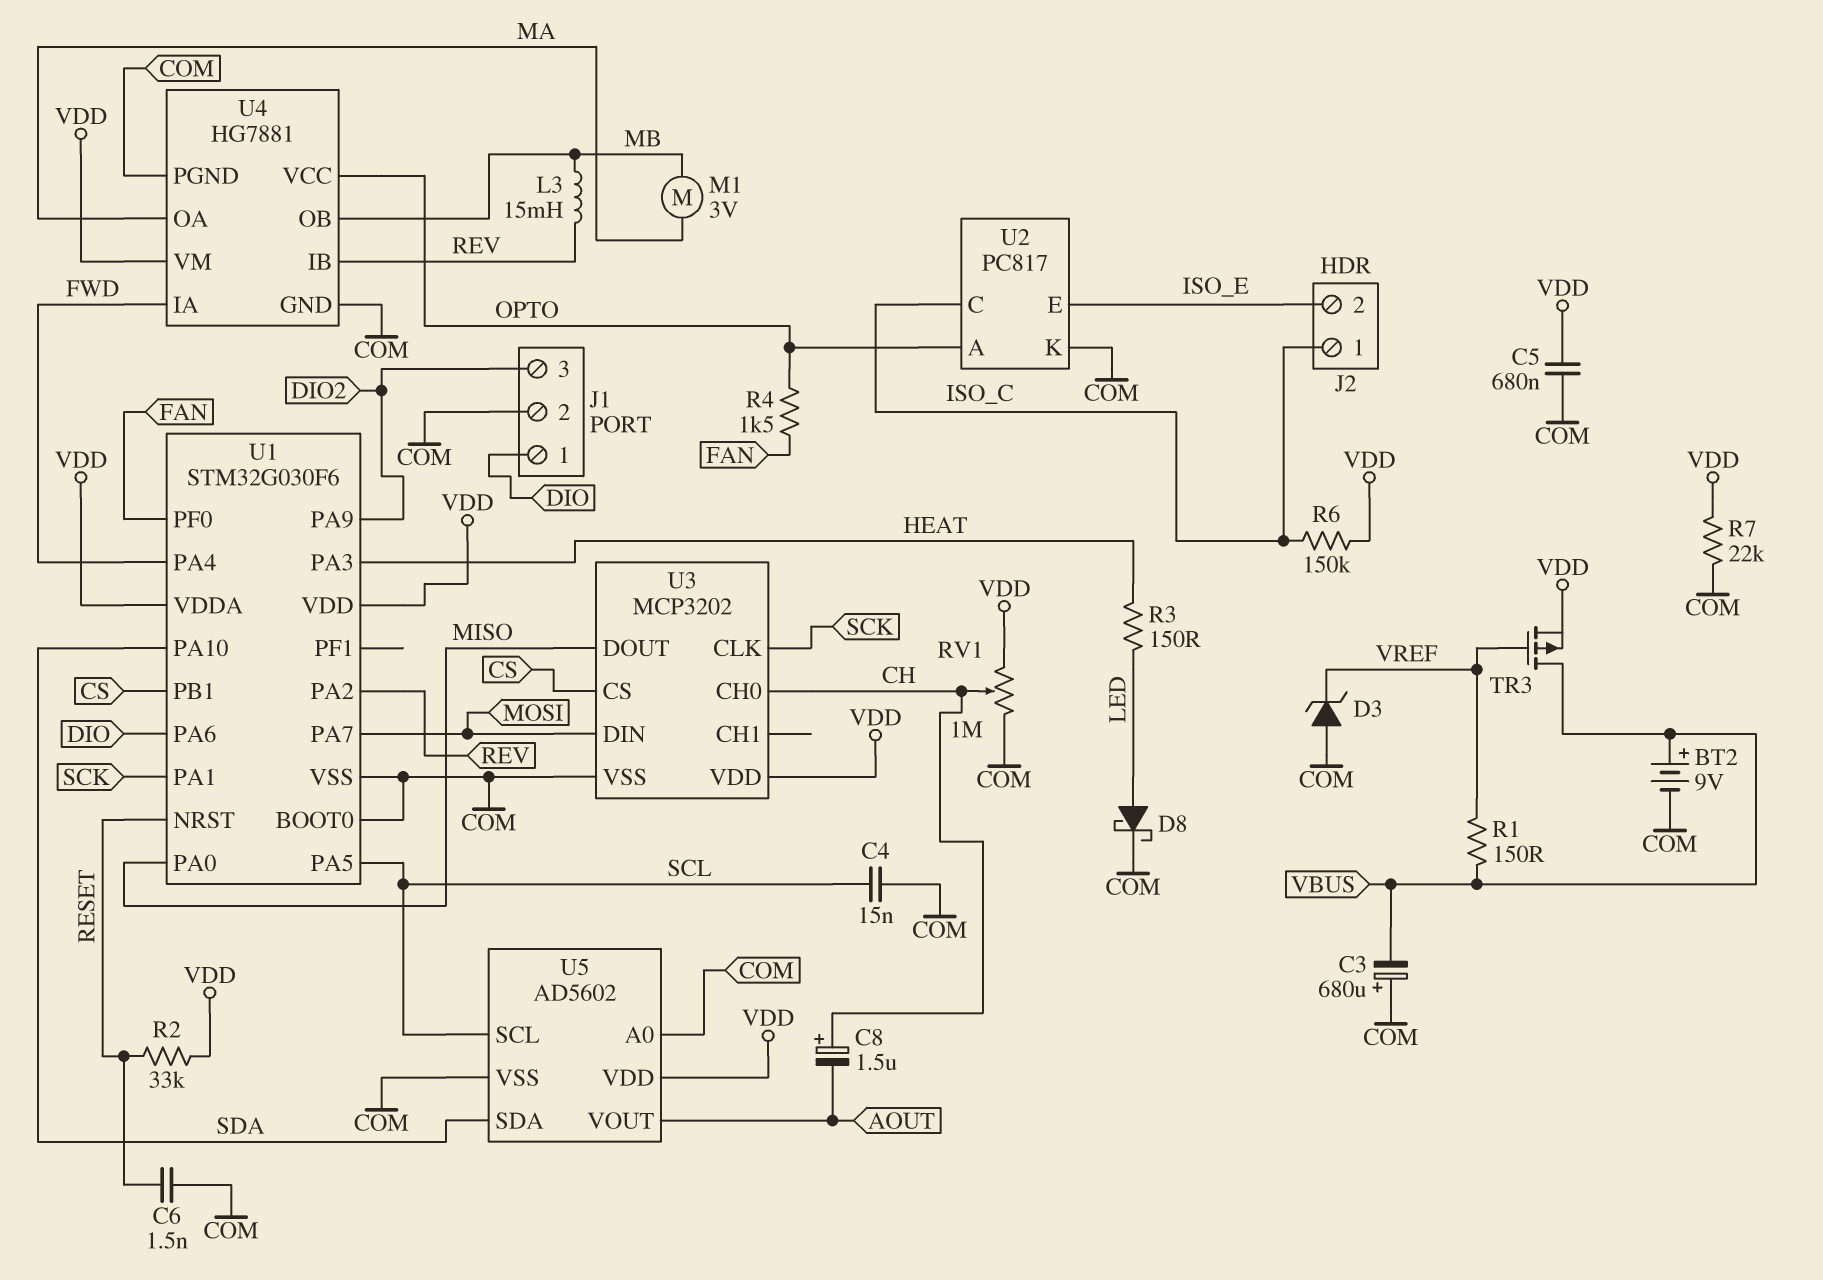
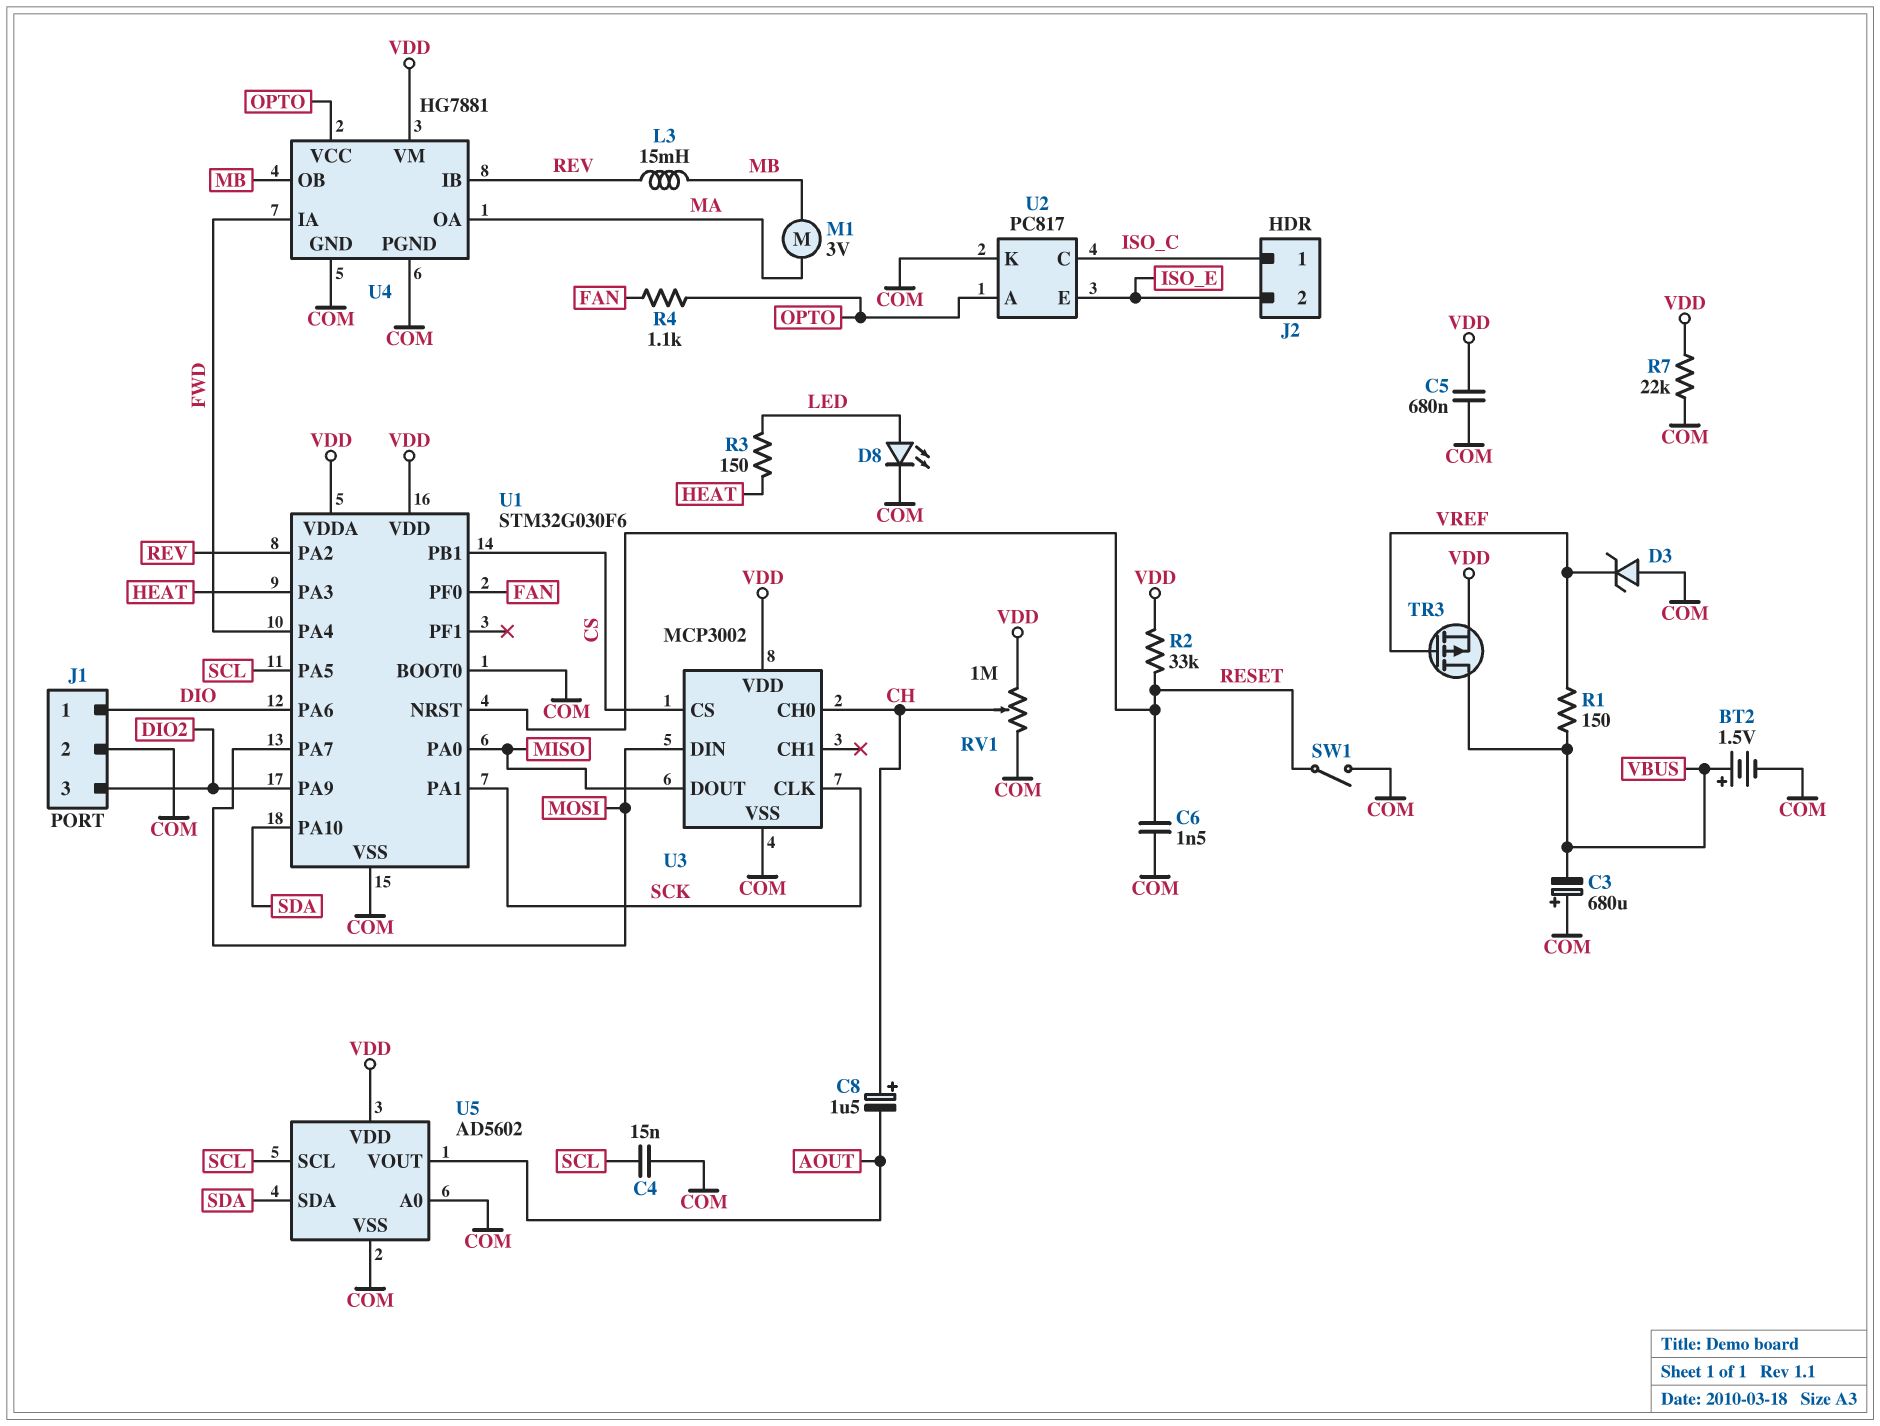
BT2: 9V (plus VBUS, minus COM) -> 1.5V (plus VBUS, minus COM)
D8: schottky (A LED, K COM) -> LED (A LED, K COM)
R4: 1.5k (FAN, OPTO) -> 1.1k (FAN, OPTO)
R6: 150k (ISO_C, VDD) -> none
SW1: none -> switch (COM, RESET)
U3: MCP3202 -> MCP3002

